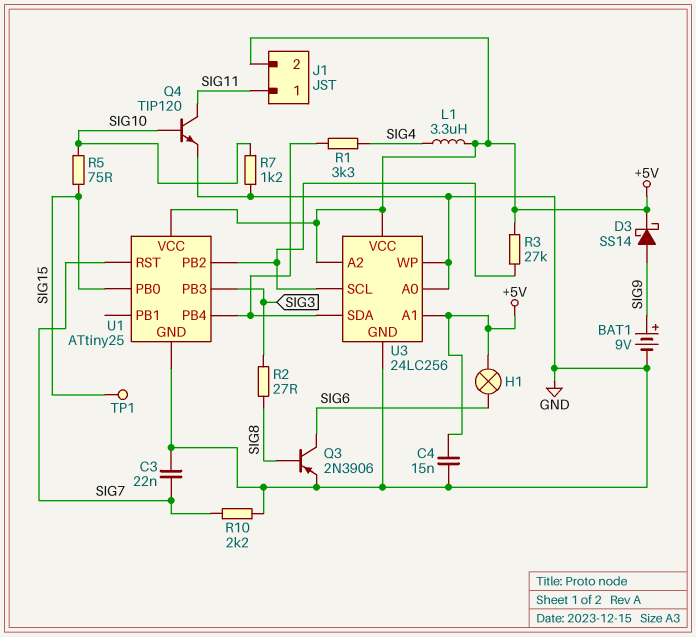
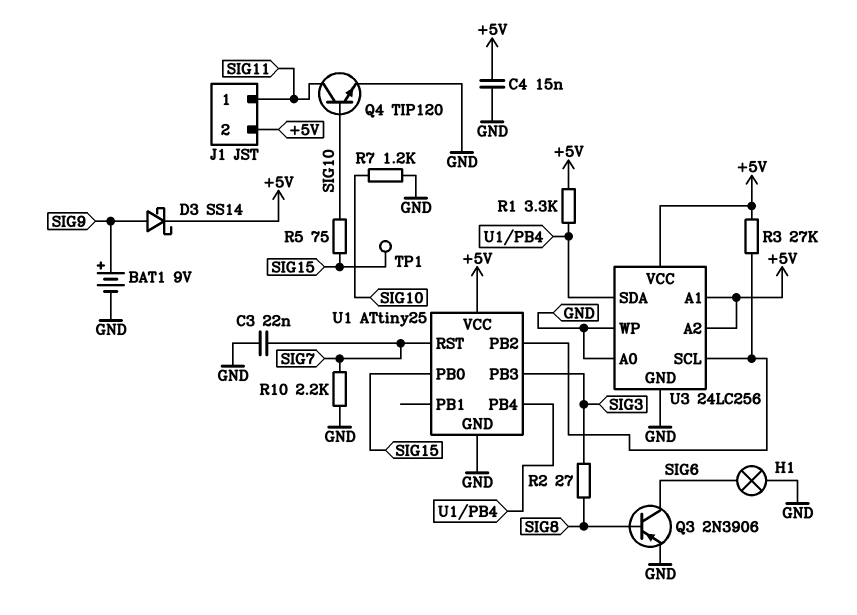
H1: lamp (+5V, SIG6) -> lamp (GND, SIG6)
L1: 3.3uH (+5V, SIG4) -> none
R1: 3.3k (SIG4, U1/PB4) -> 3.3k (+5V, U1/PB4)

